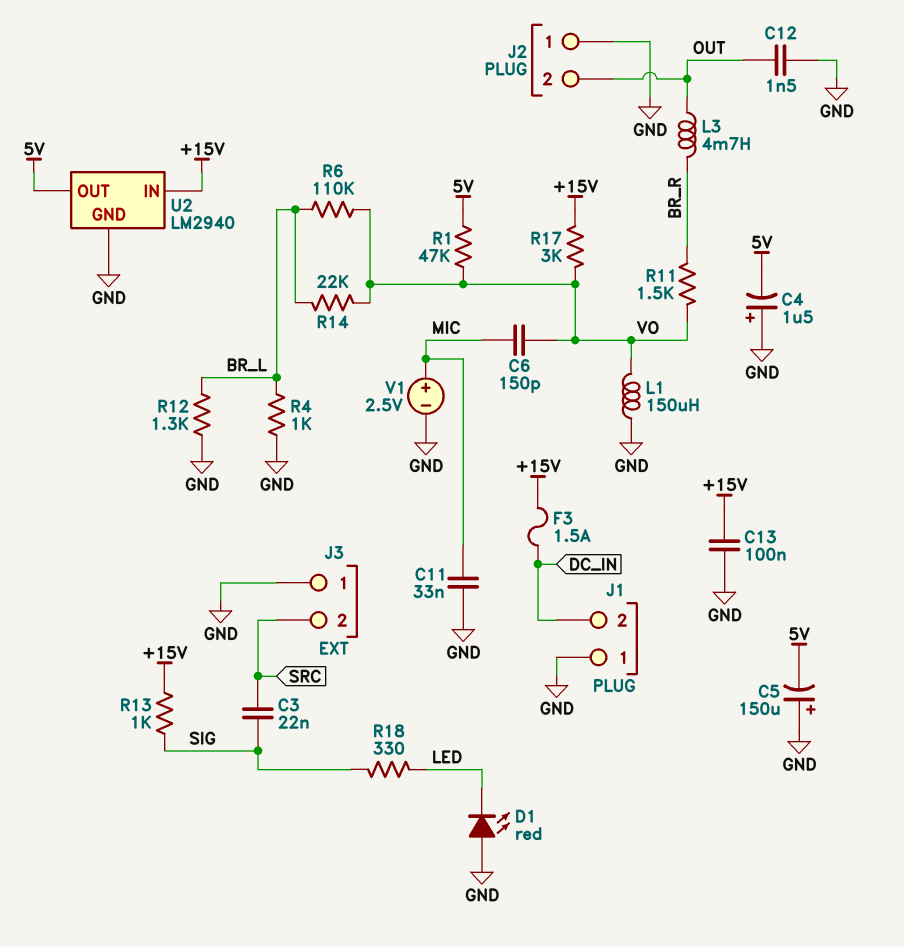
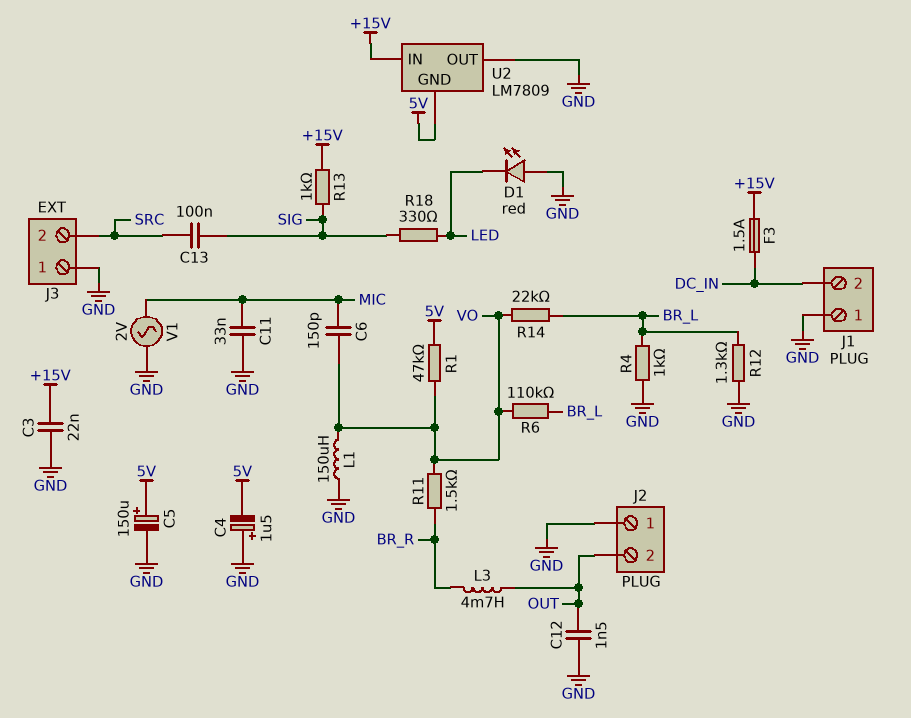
C3: 22nF (SIG, SRC) -> 22nF (+15V, GND)
C5: 150uF (plus GND, minus 5V) -> 150uF (plus 5V, minus GND)
C13: 100nF (+15V, GND) -> 100nF (SIG, SRC)
R17: 3k (+15V, VO) -> none
U2: LM2940 -> LM7809
U2 pin GND: GND -> 5V
U2 pin OUT: 5V -> GND
V1: 2.5V (plus MIC, minus GND) -> AC 2V (GND, MIC)

